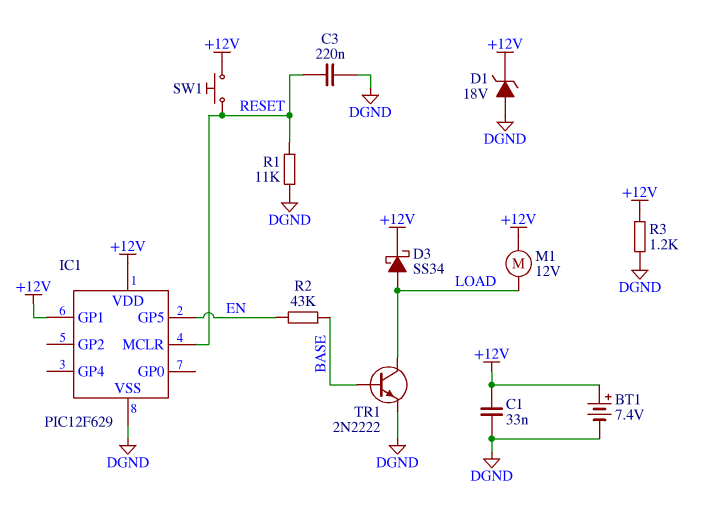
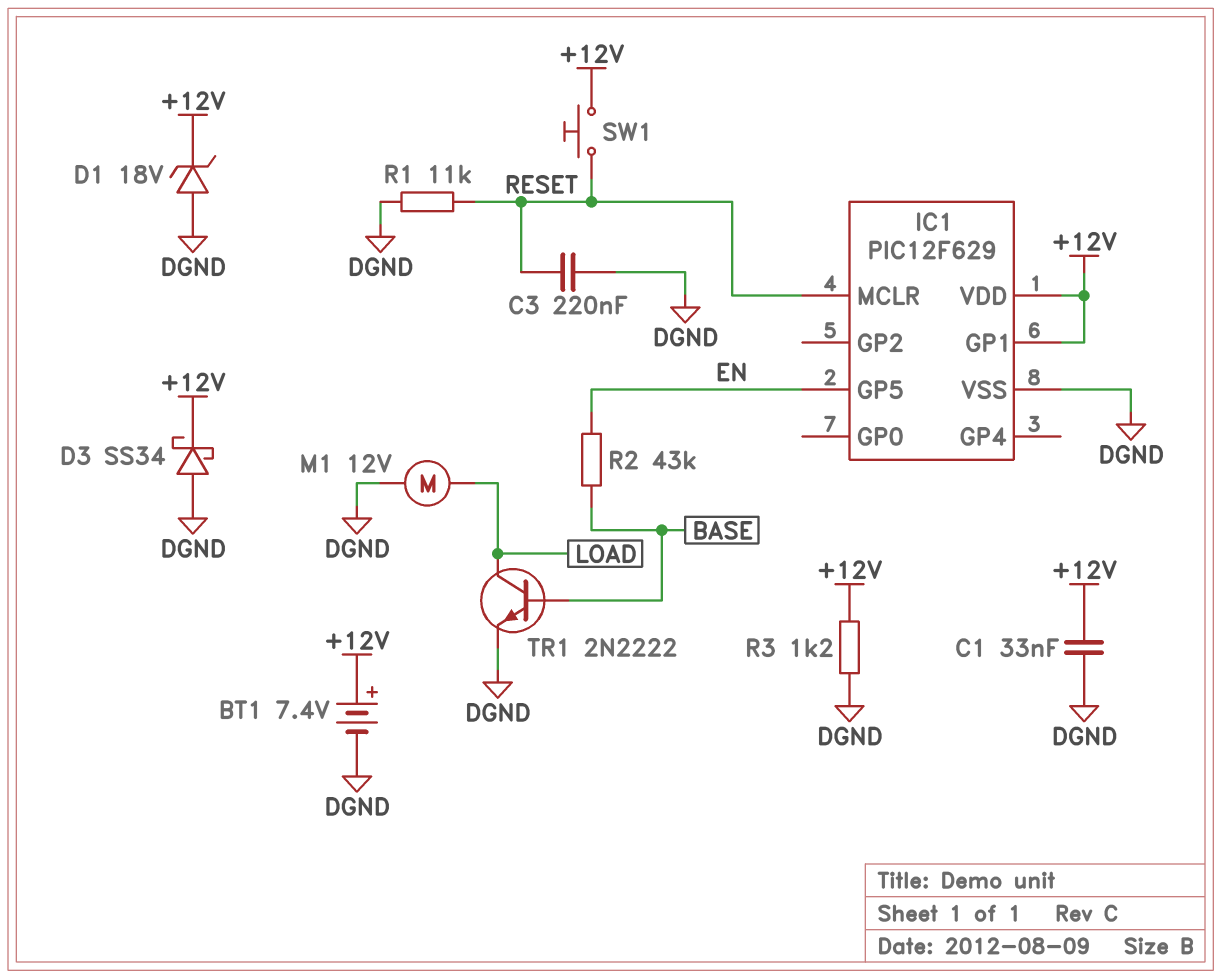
D3: schottky SS34 (A LOAD, K +12V) -> schottky SS34 (A DGND, K +12V)
M1: motor 12V (+12V, LOAD) -> motor 12V (DGND, LOAD)

